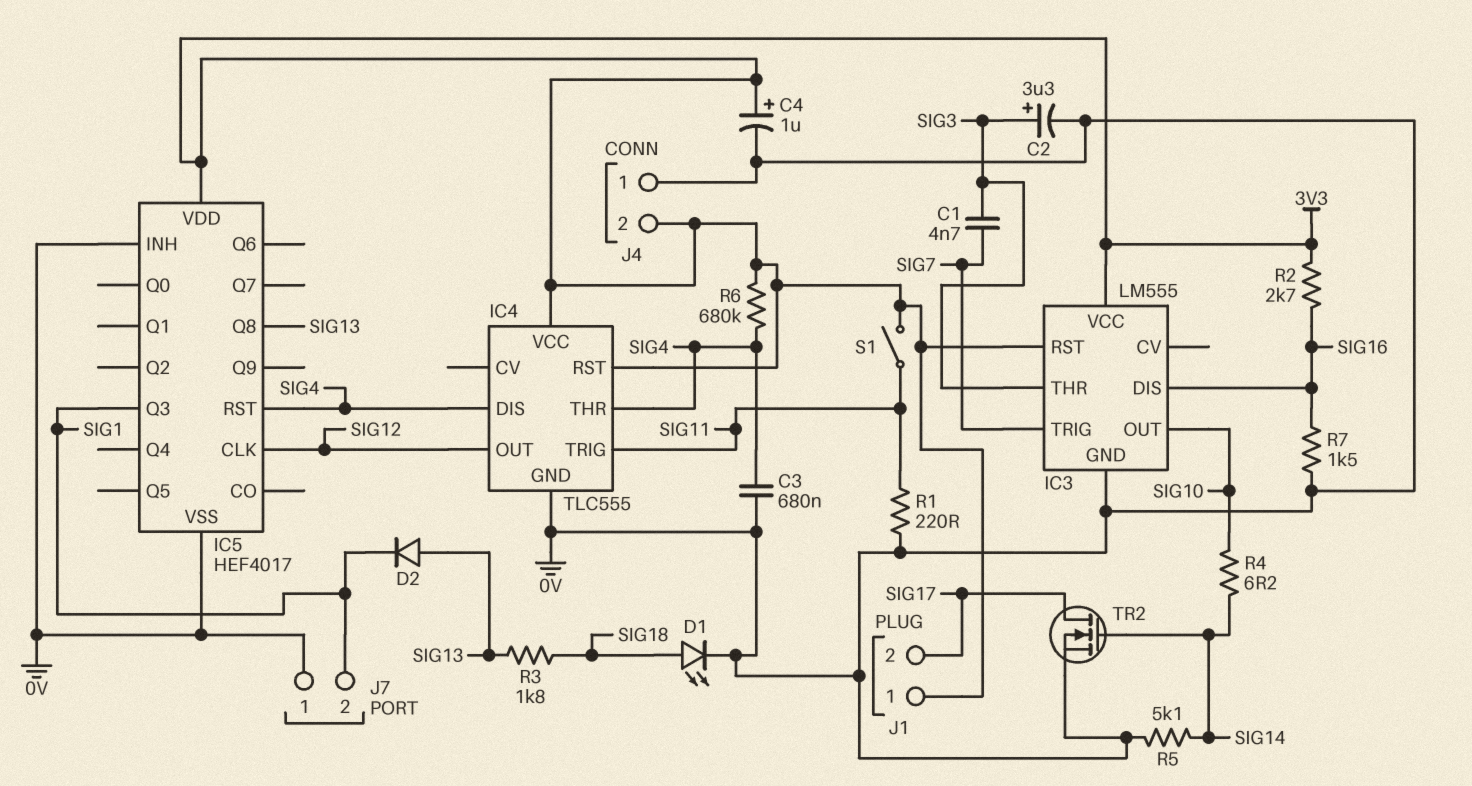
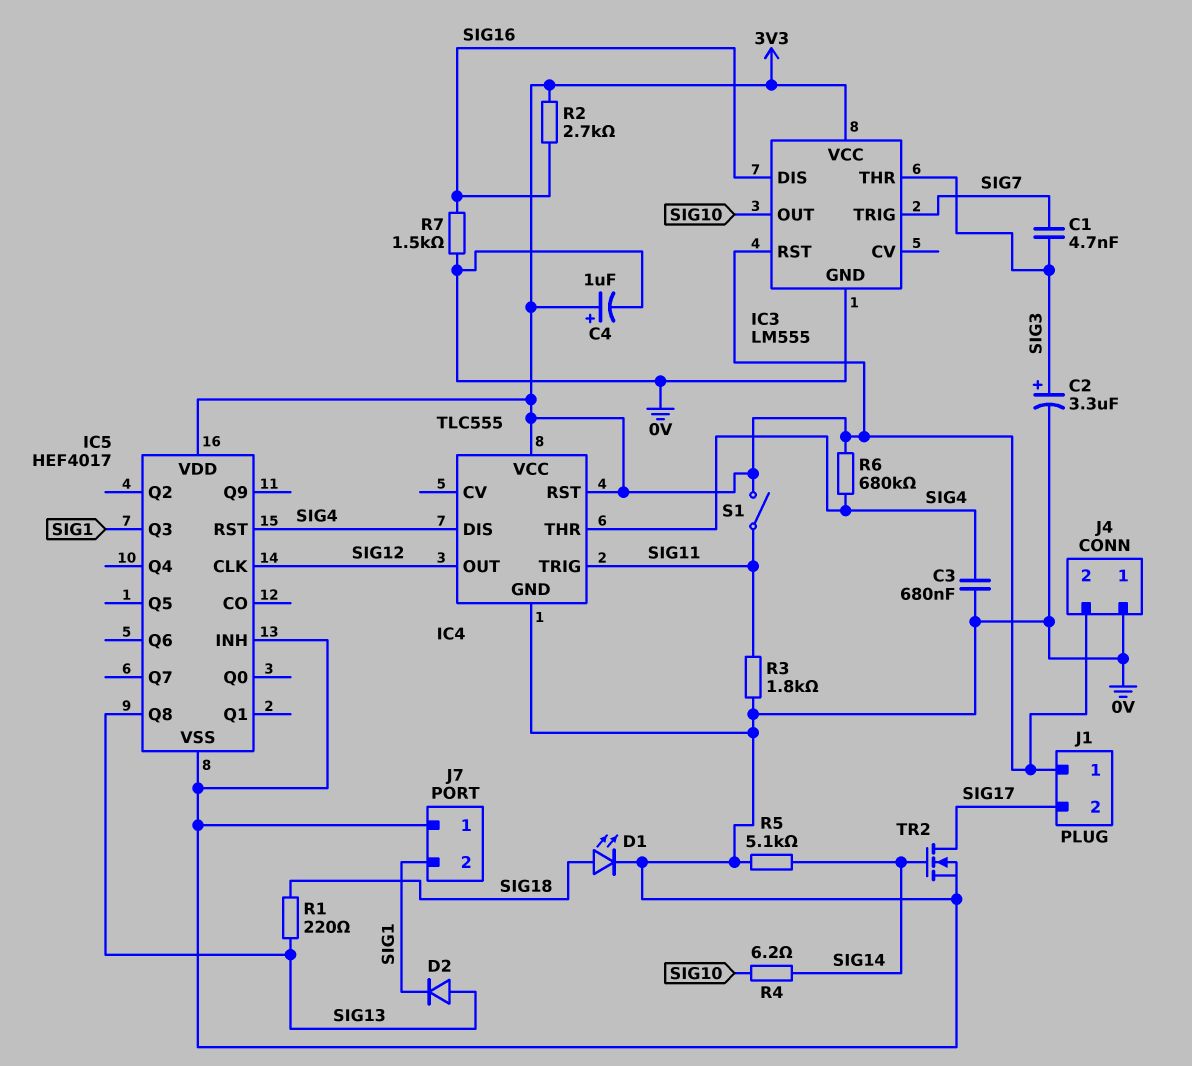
R1: 220 (0V, SIG11) -> 220 (SIG13, SIG18)
R3: 1.8k (SIG13, SIG18) -> 1.8k (0V, SIG11)

